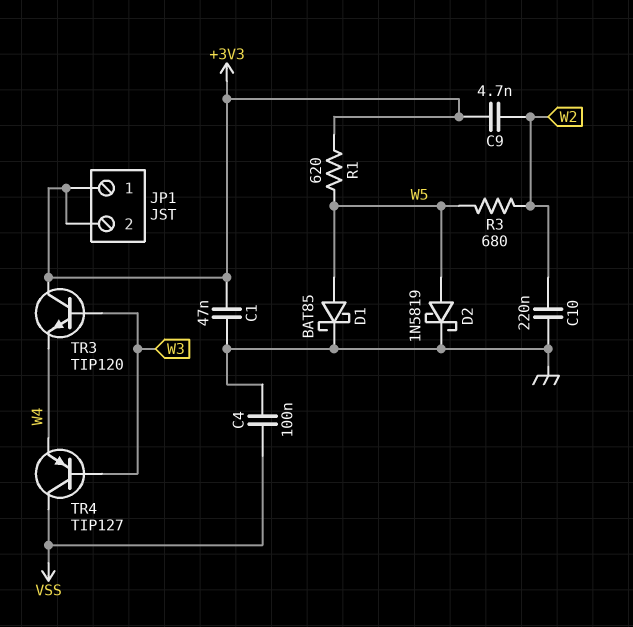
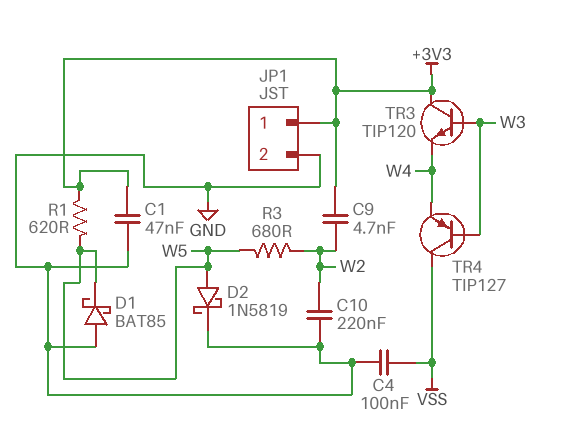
D1: schottky BAT85 (A W5, K GND) -> schottky BAT85 (A GND, K W5)
JP1 pin 2: +3V3 -> GND

